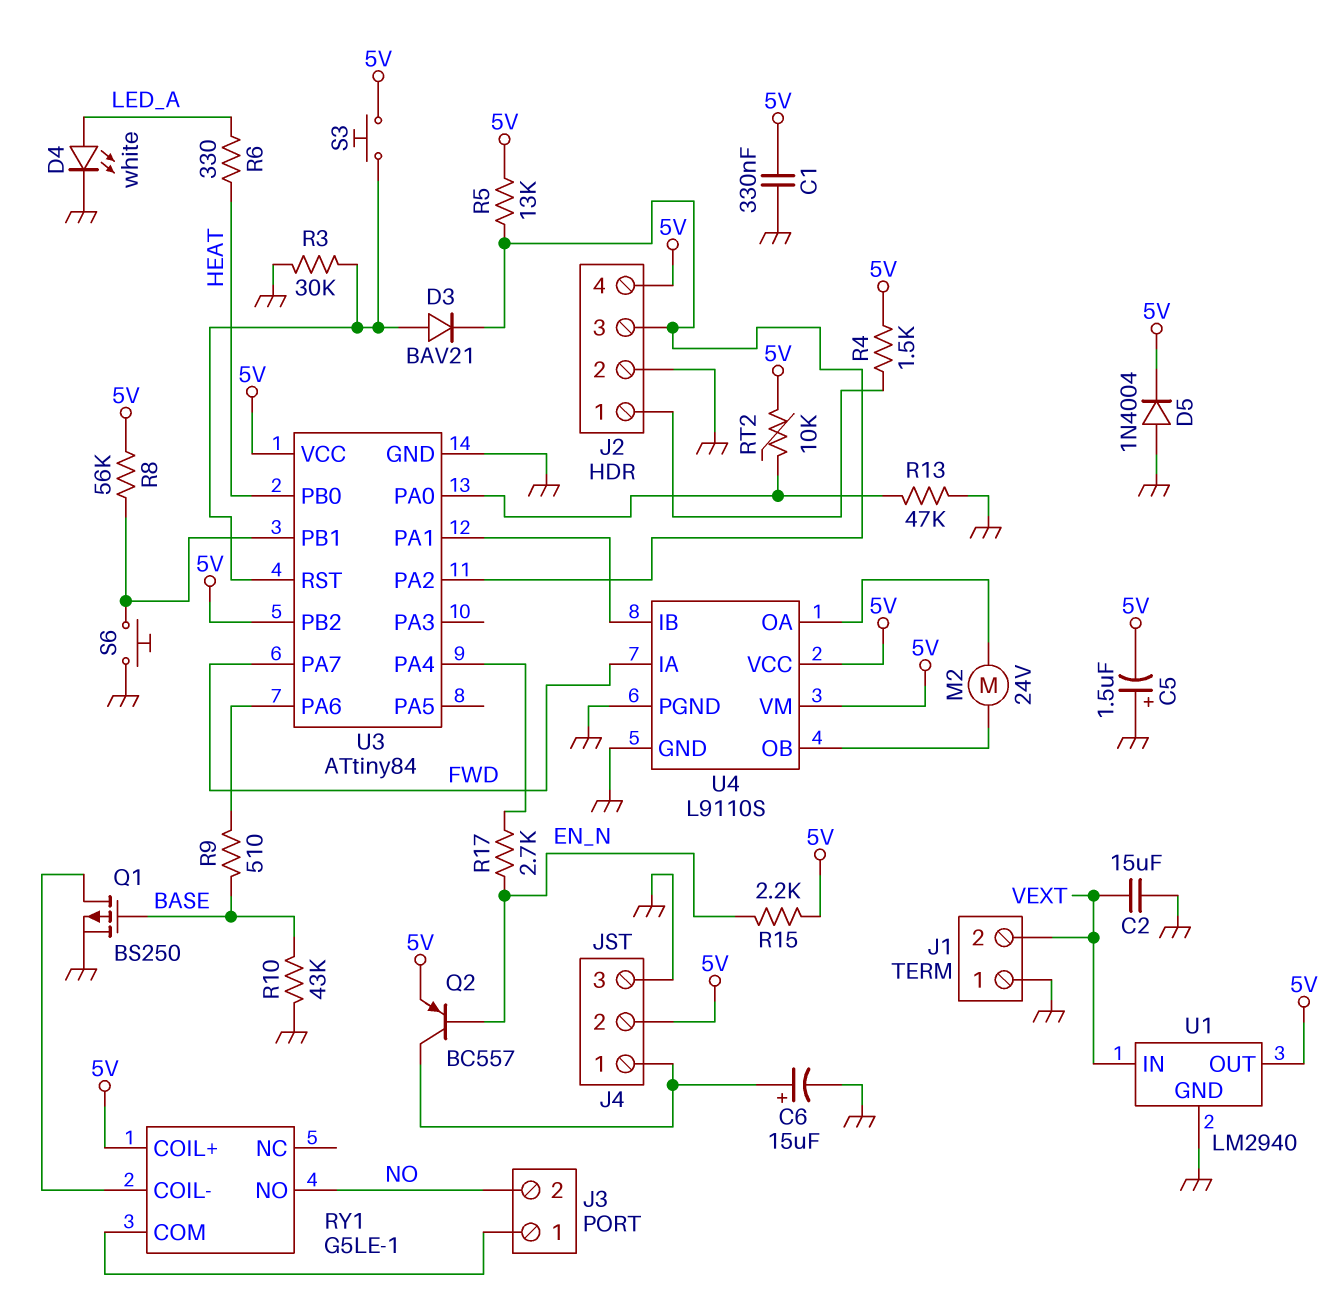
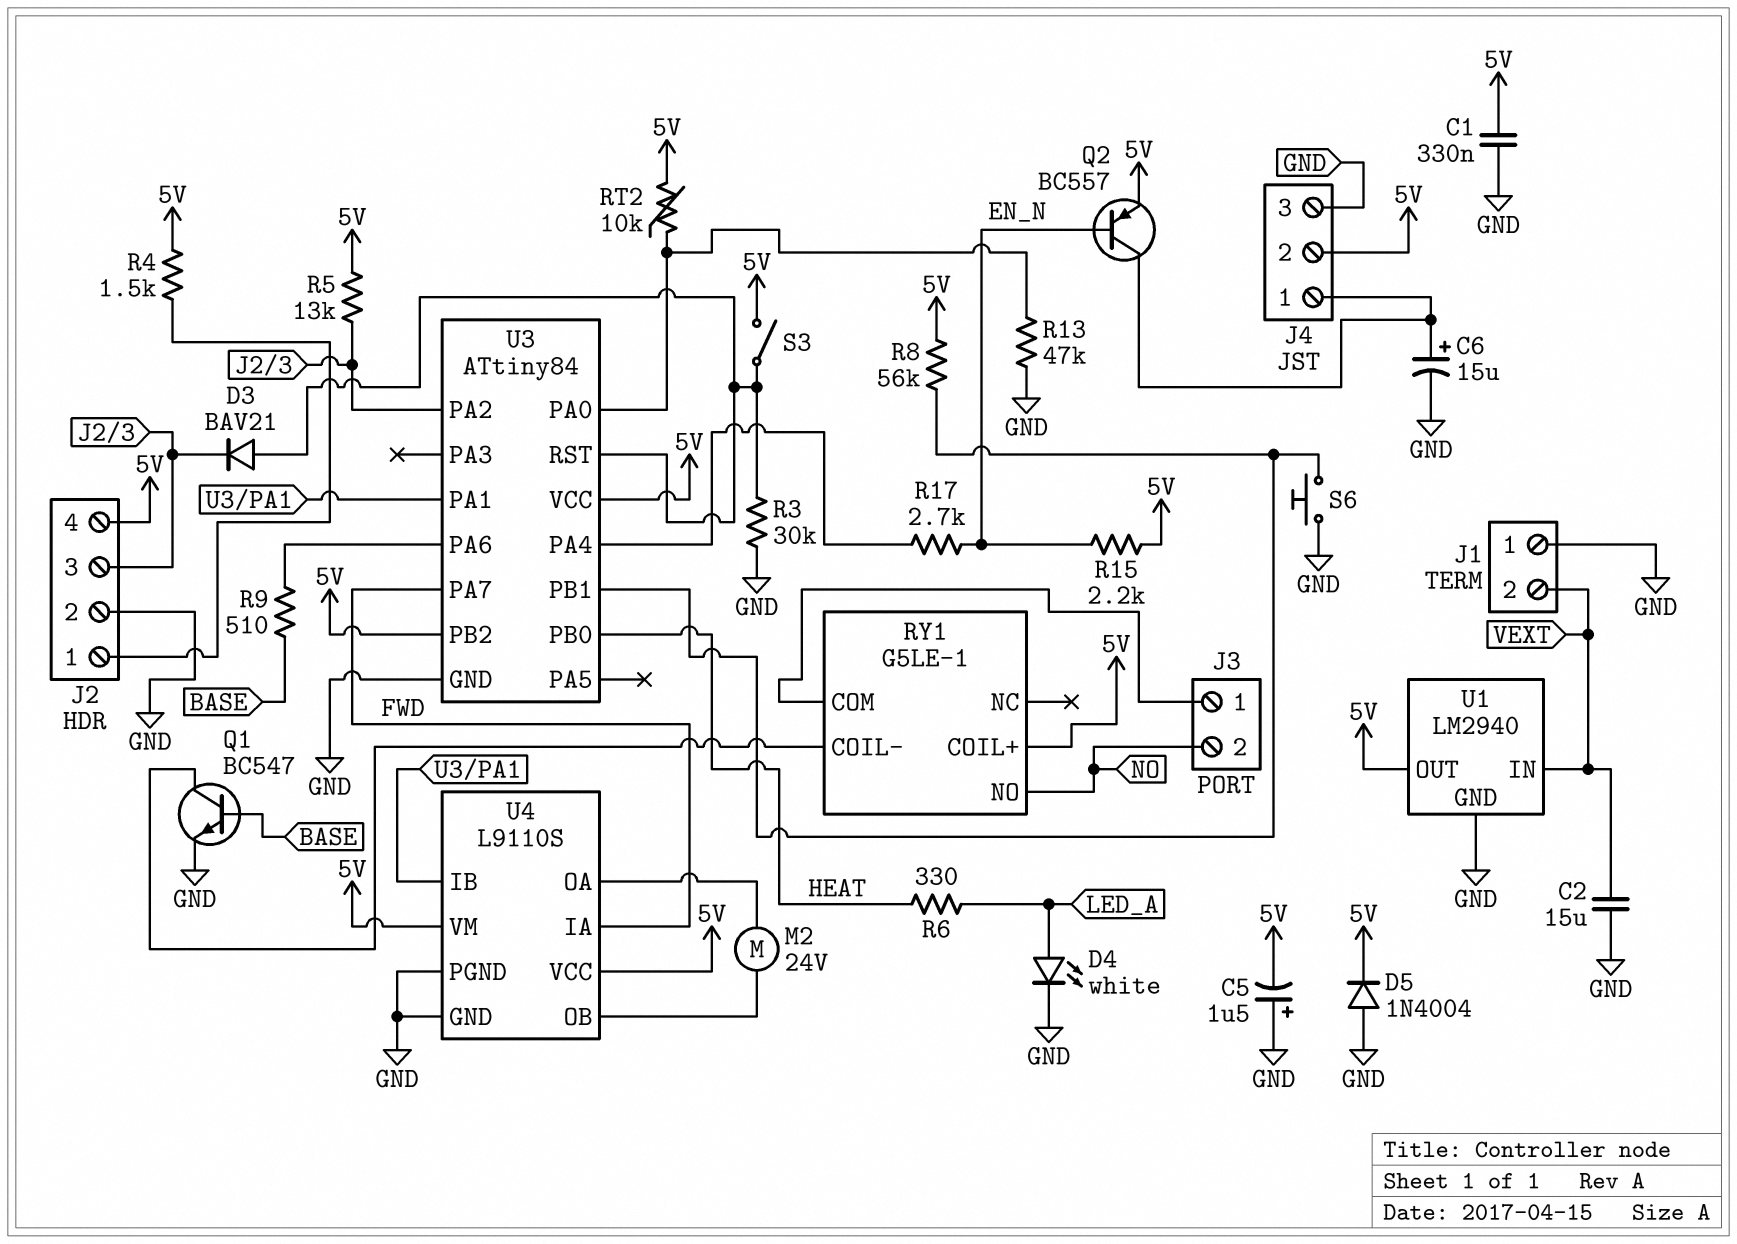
Q1: PMOS BS250 (G BASE, D RY1/COIL-, S GND) -> NPN BC547 (B BASE, C RY1/COIL-, E GND)
R10: 43k (BASE, GND) -> none
S3: button (5V, U3/RST) -> switch (5V, U3/RST)

